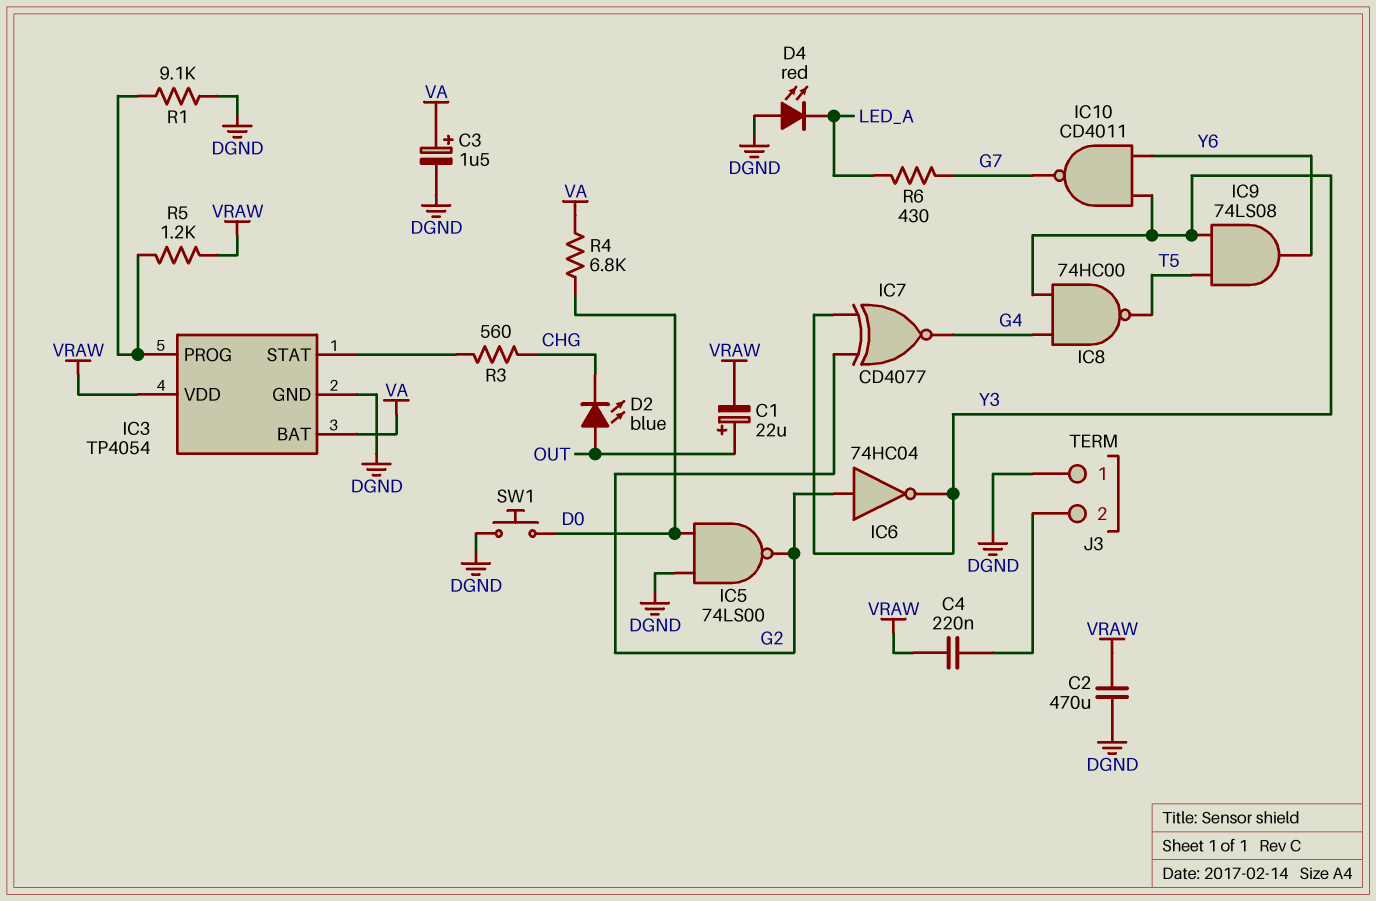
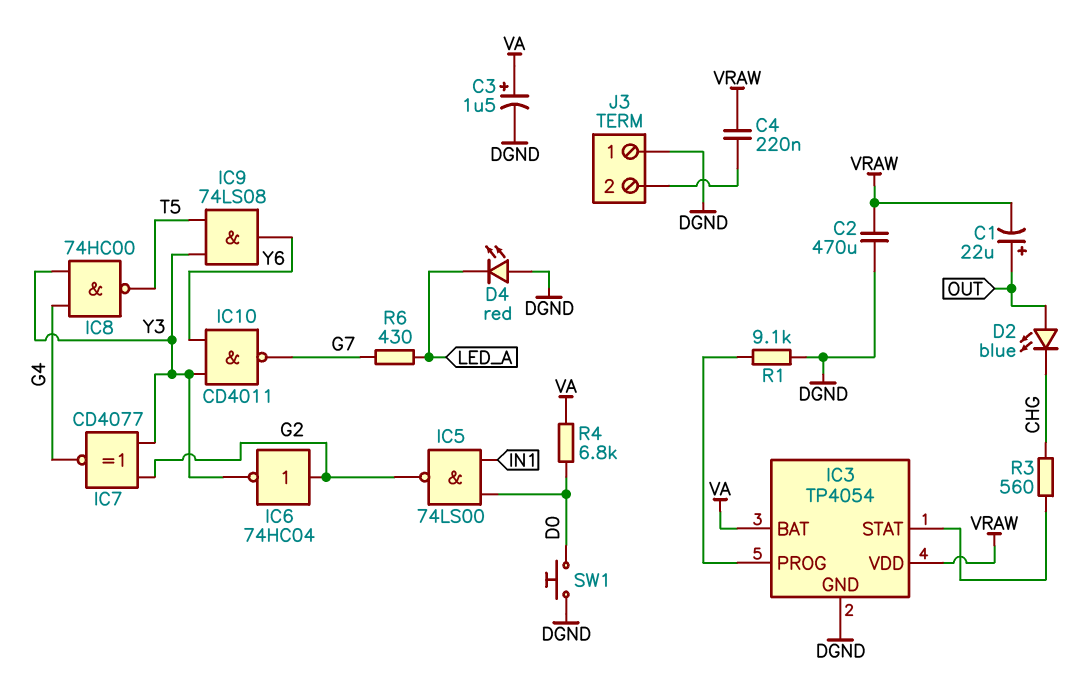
IC5: NAND 74LS00 (in D0, in DGND, out G2) -> NAND 74LS00 (in D0, in IN1, out G2)
R5: 1.2k (IC3/PROG, VRAW) -> none

